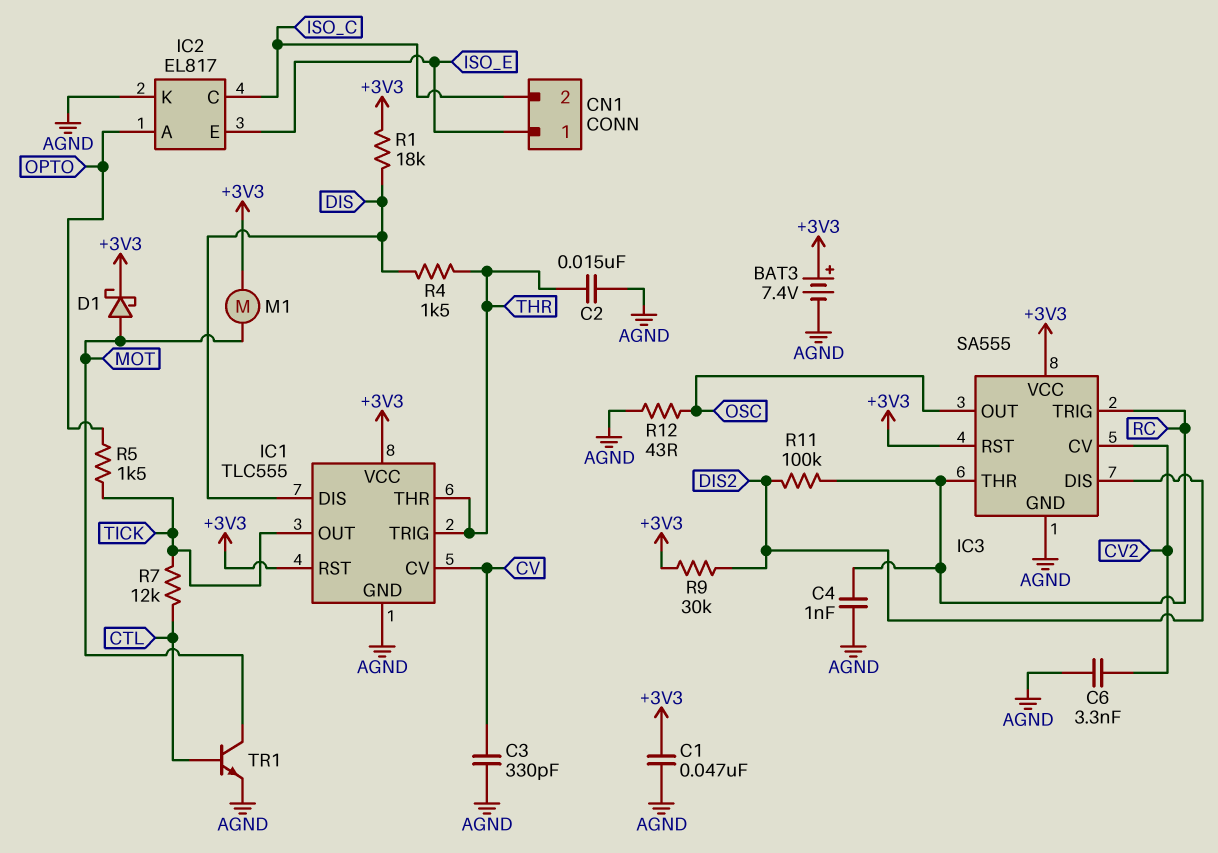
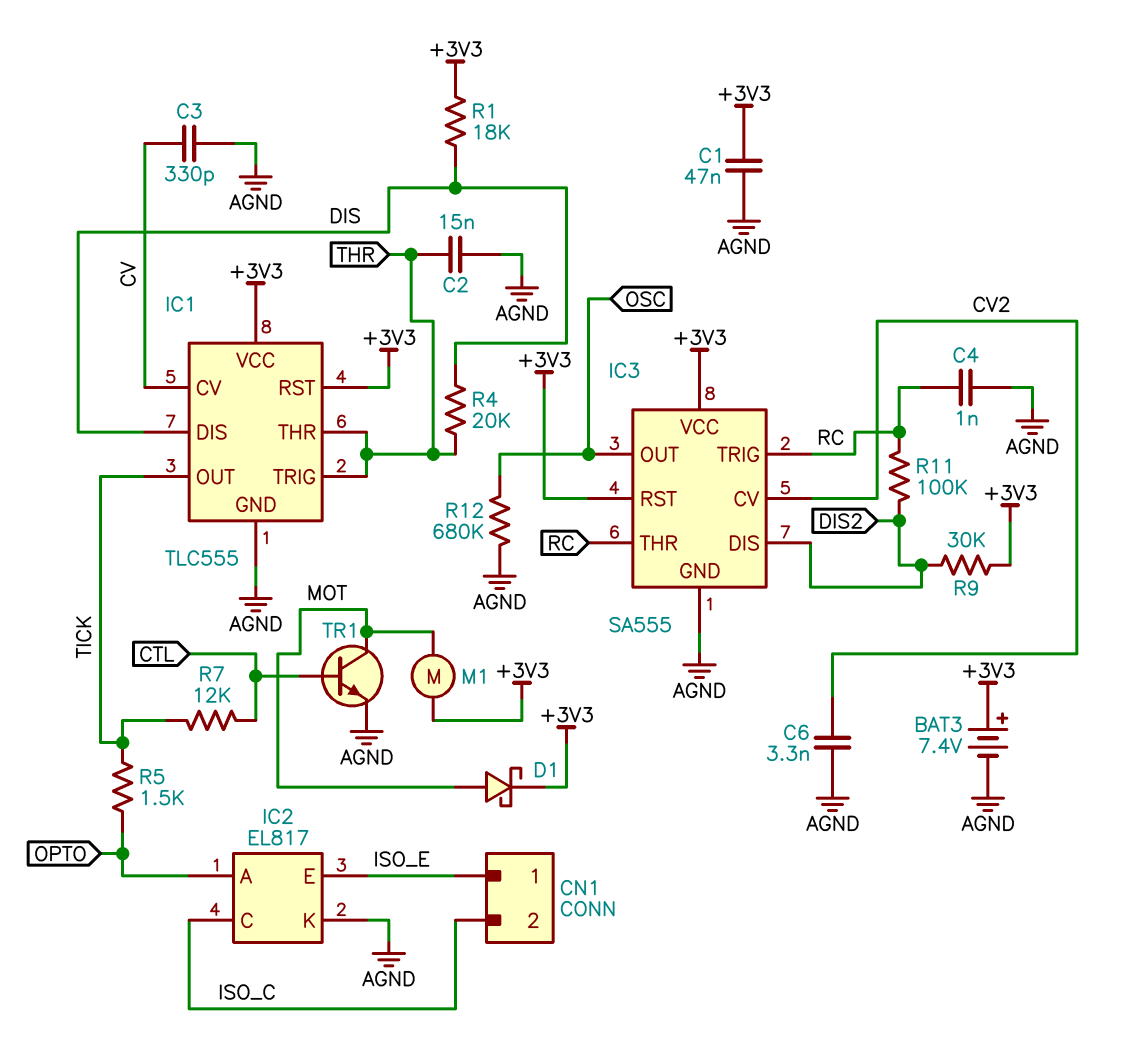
R4: 1.5k (DIS, THR) -> 20k (DIS, THR)
R12: 43 (AGND, OSC) -> 680k (AGND, OSC)

